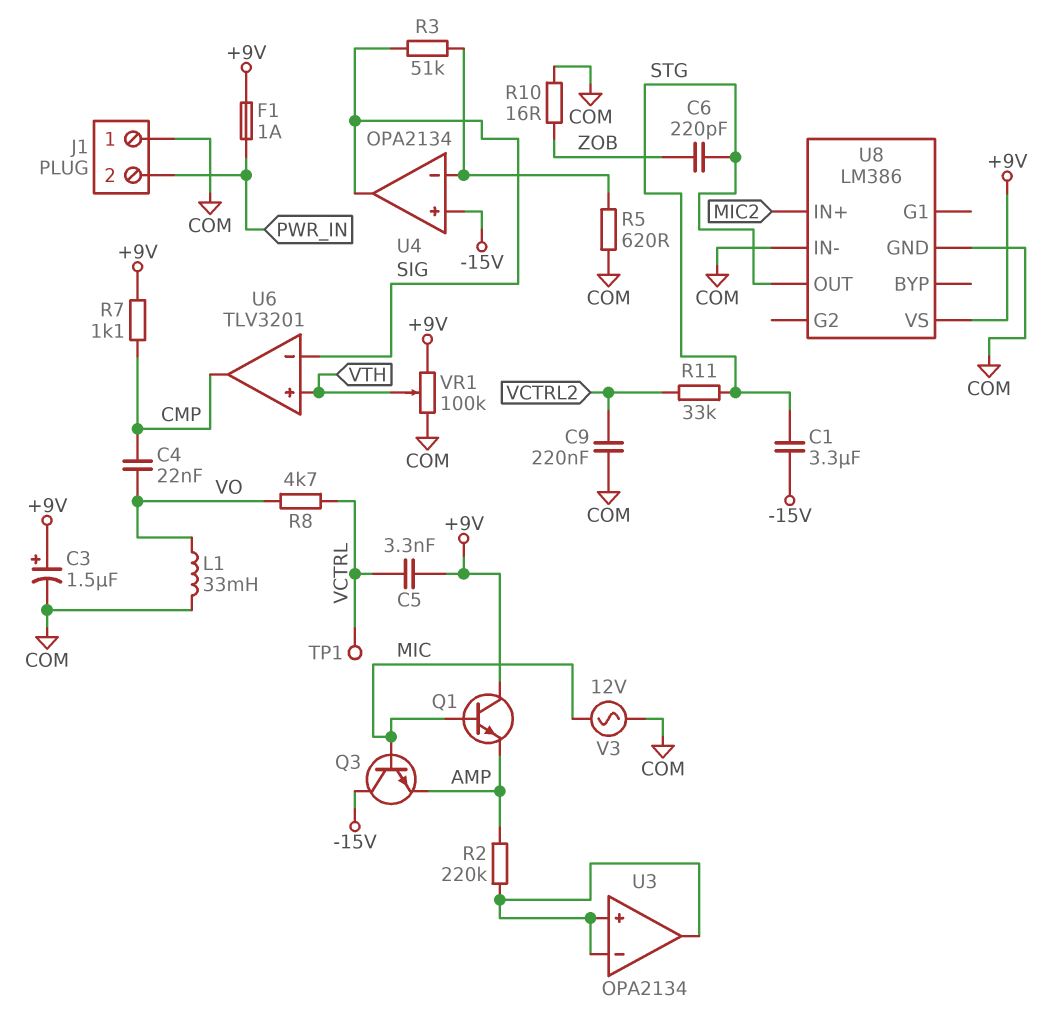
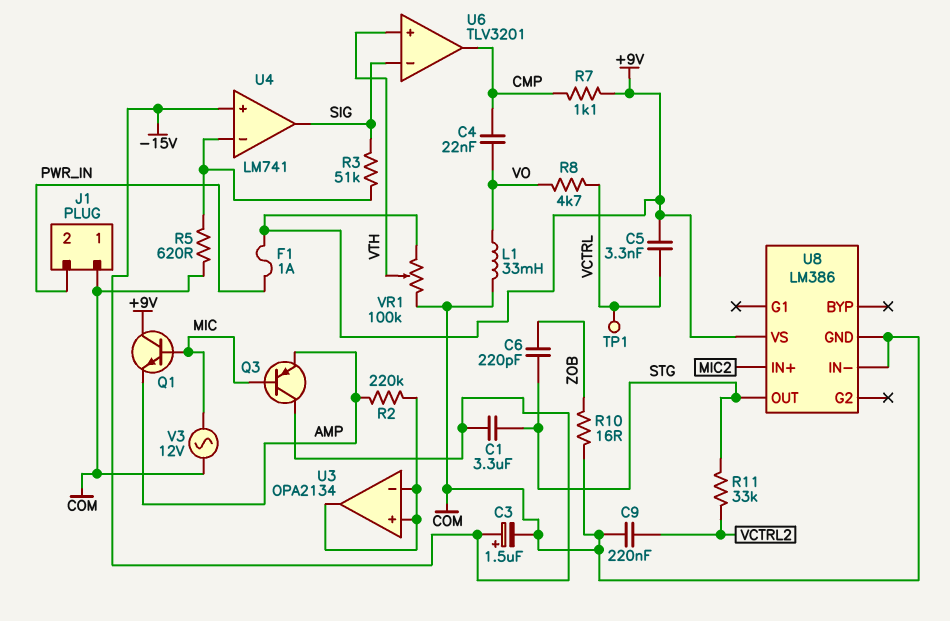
C3: 1.5uF (plus +9V, minus COM) -> 1.5uF (plus -15V, minus COM)
Q3: NPN (B MIC, C -15V, E AMP) -> PNP (B MIC, C -15V, E AMP)
U4: OPA2134 -> LM741

